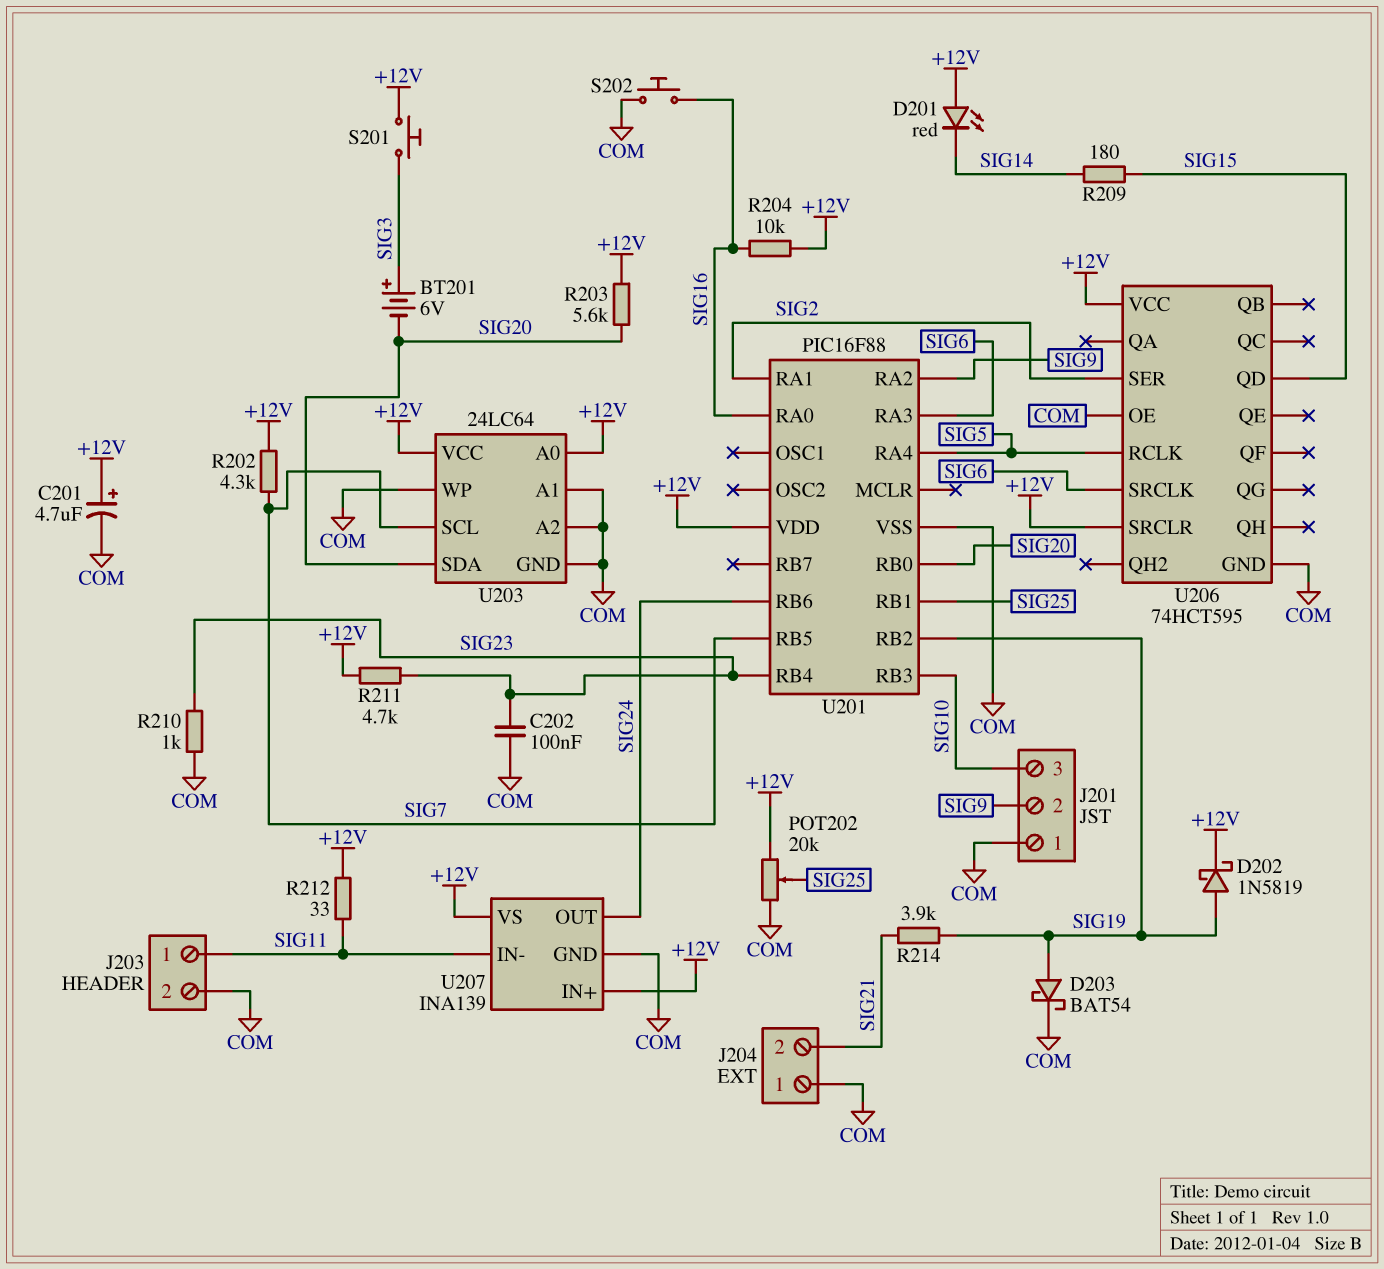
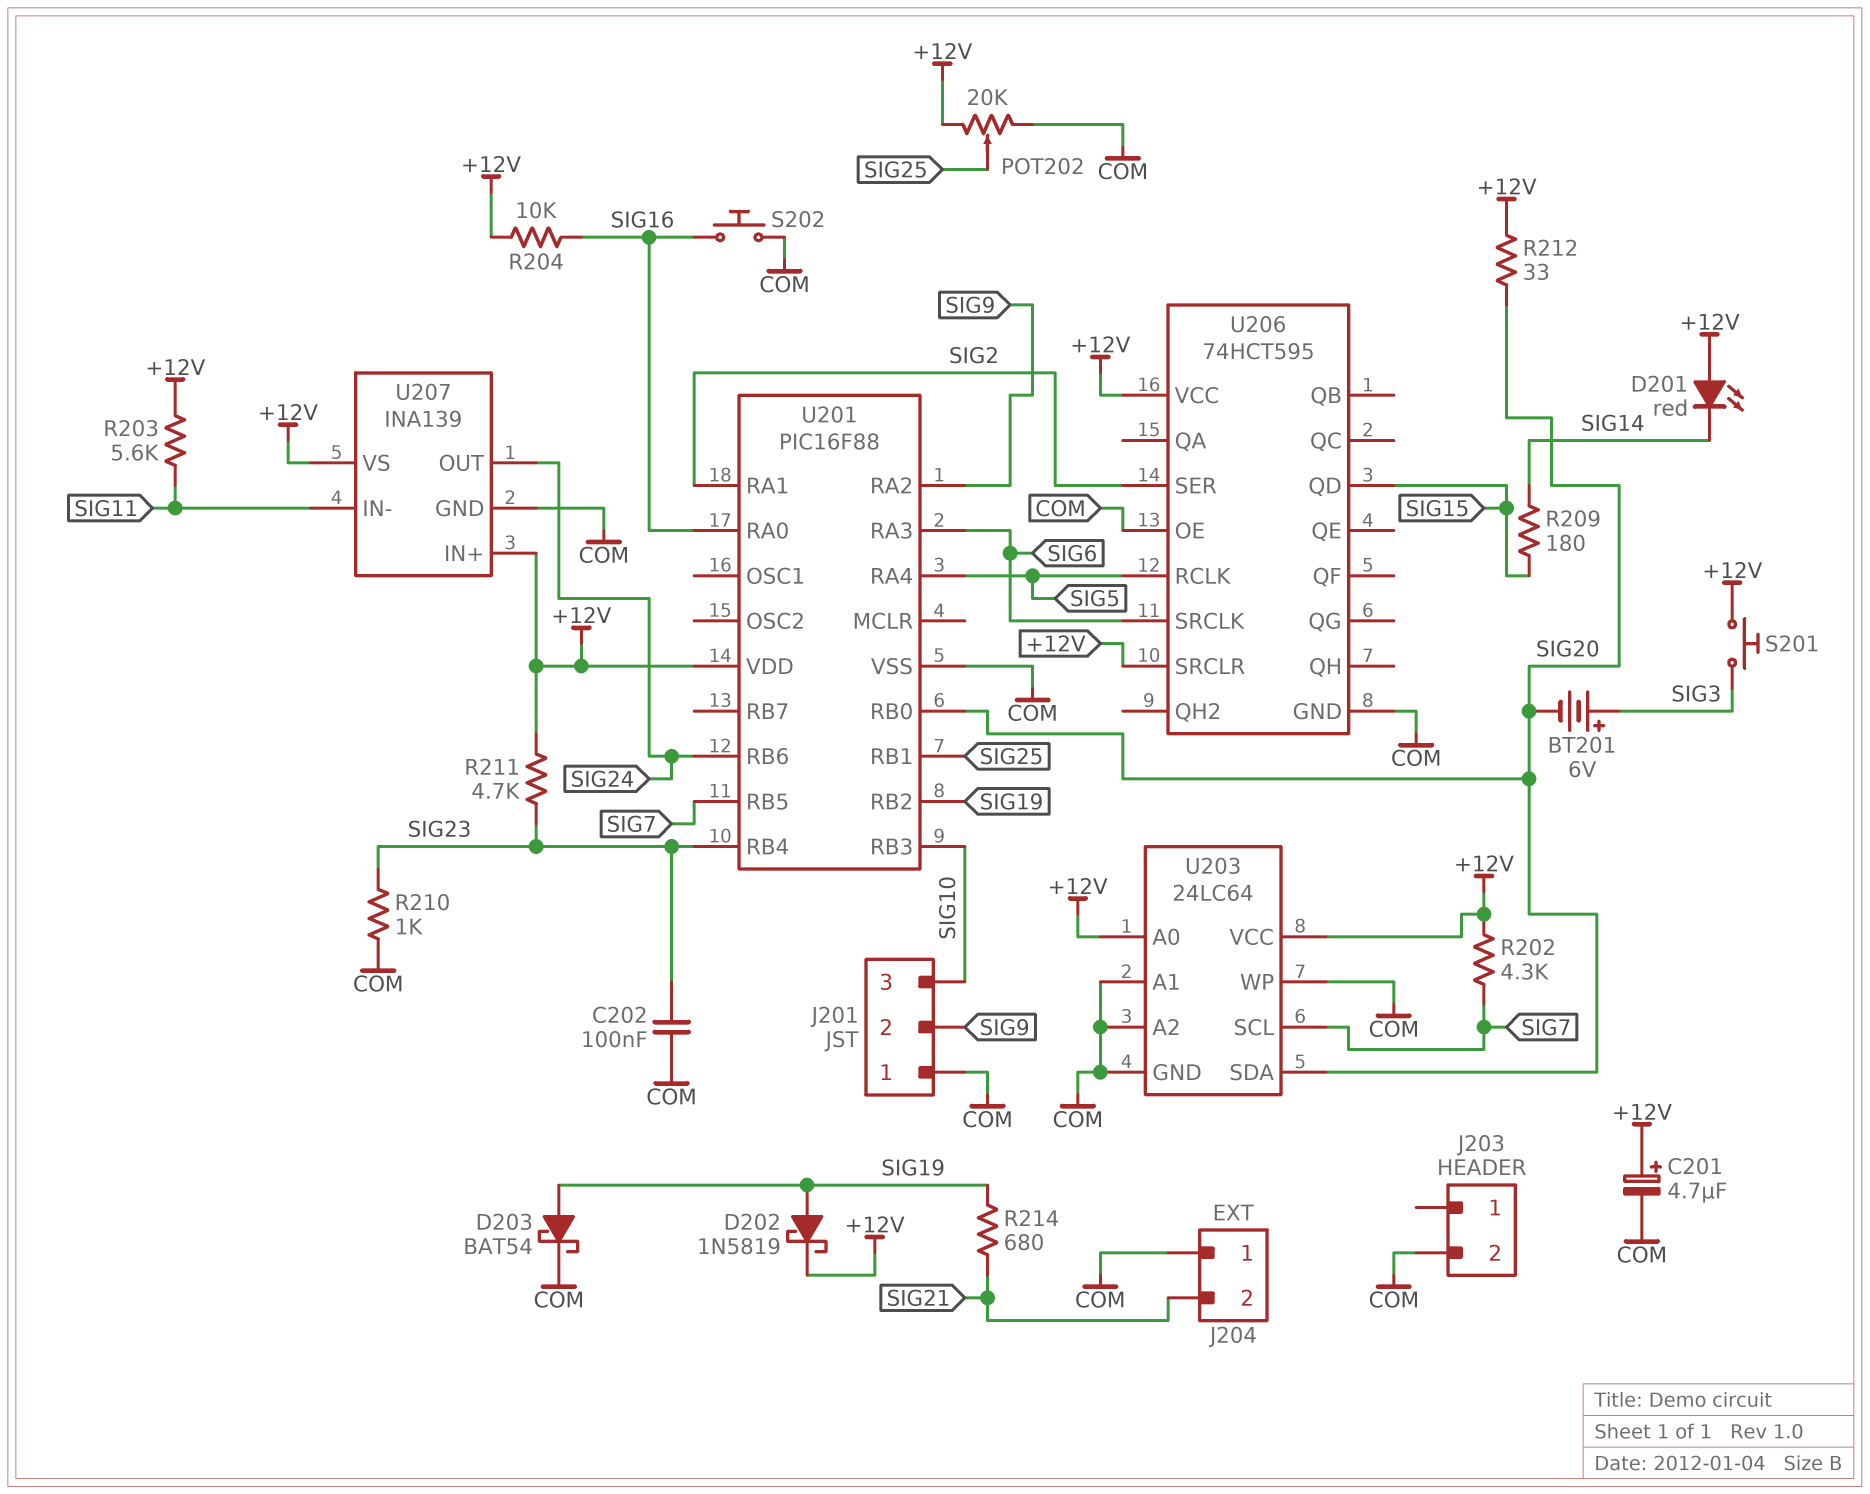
J203 pin 1: SIG11 -> none
R203: 5.6k (+12V, SIG20) -> 5.6k (+12V, SIG11)
R212: 33 (+12V, SIG11) -> 33 (+12V, SIG20)
R214: 3.9k (SIG19, SIG21) -> 680 (SIG19, SIG21)

